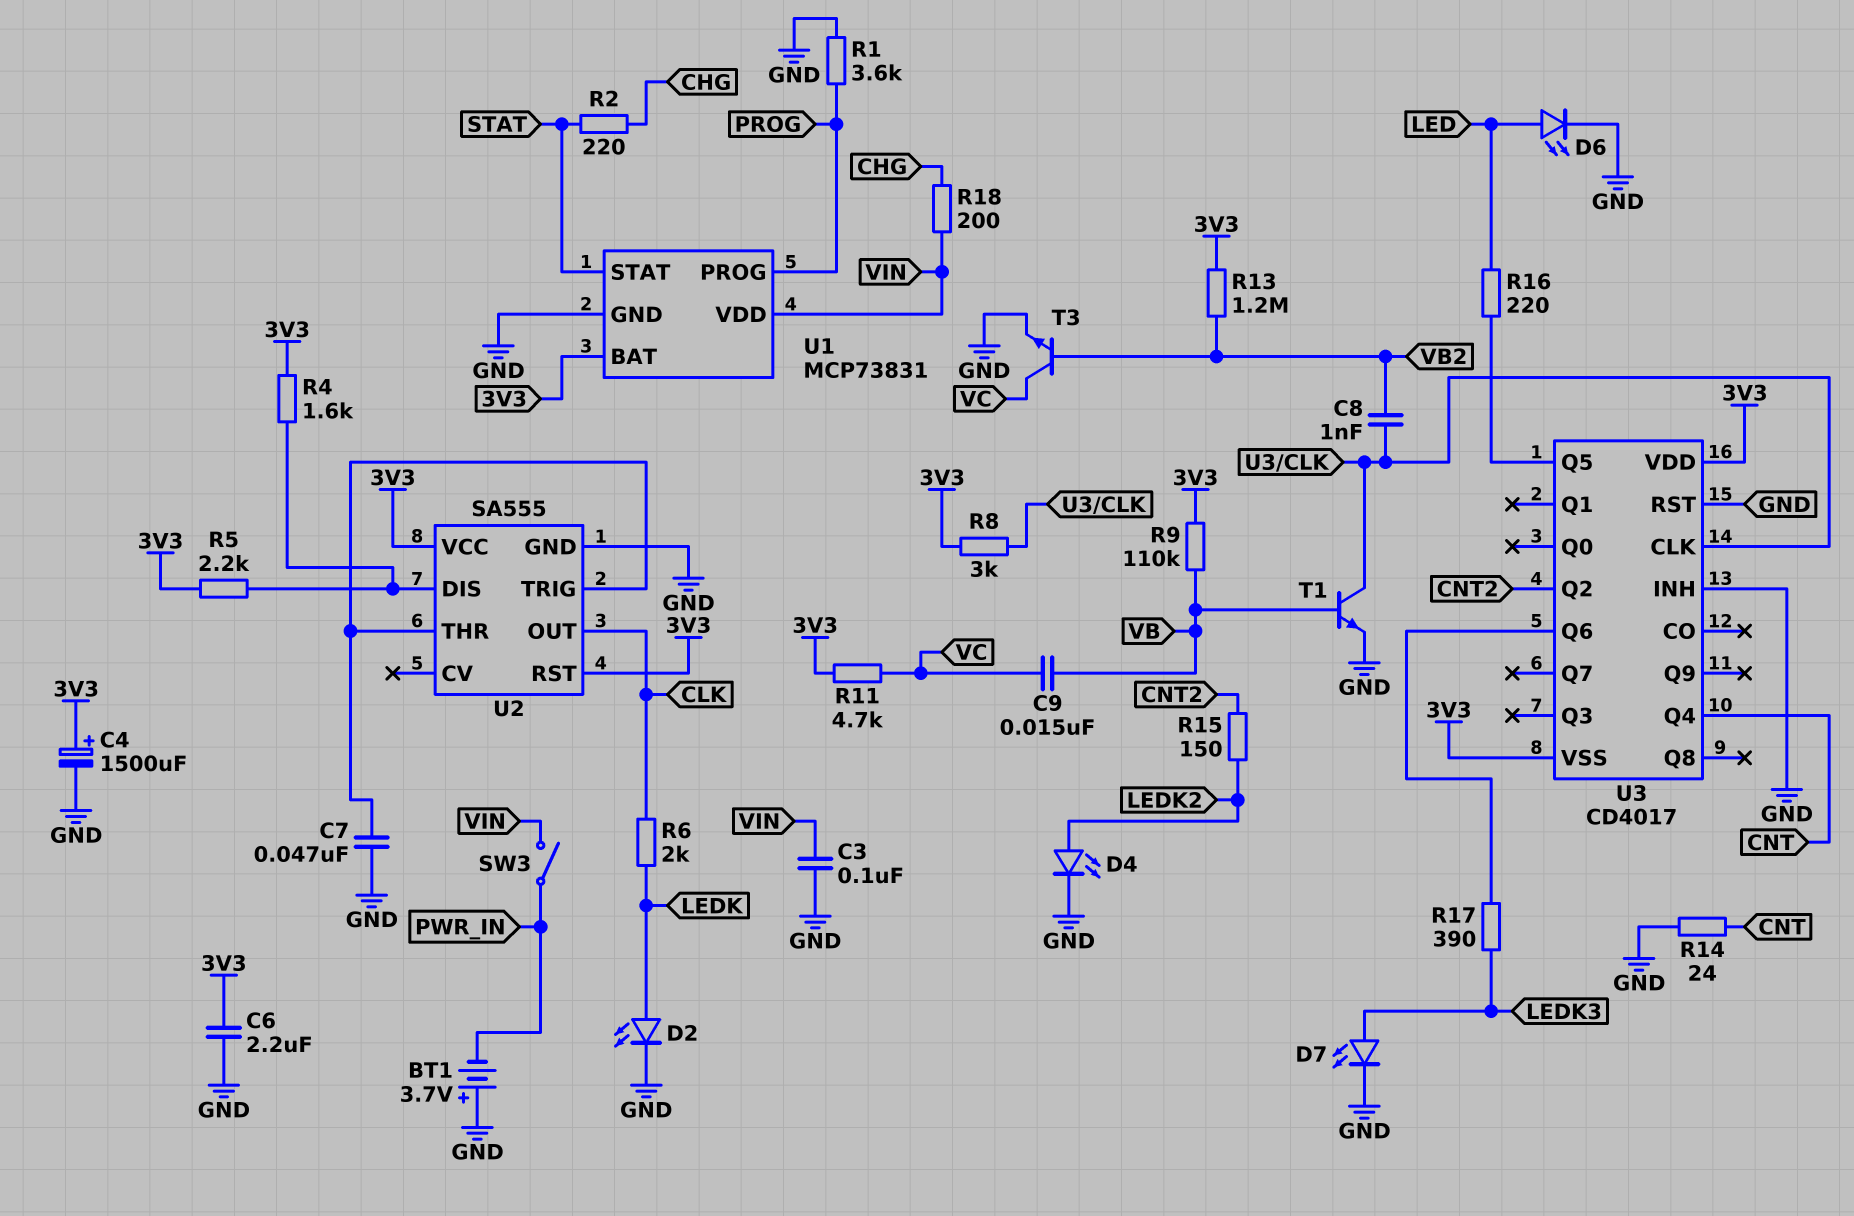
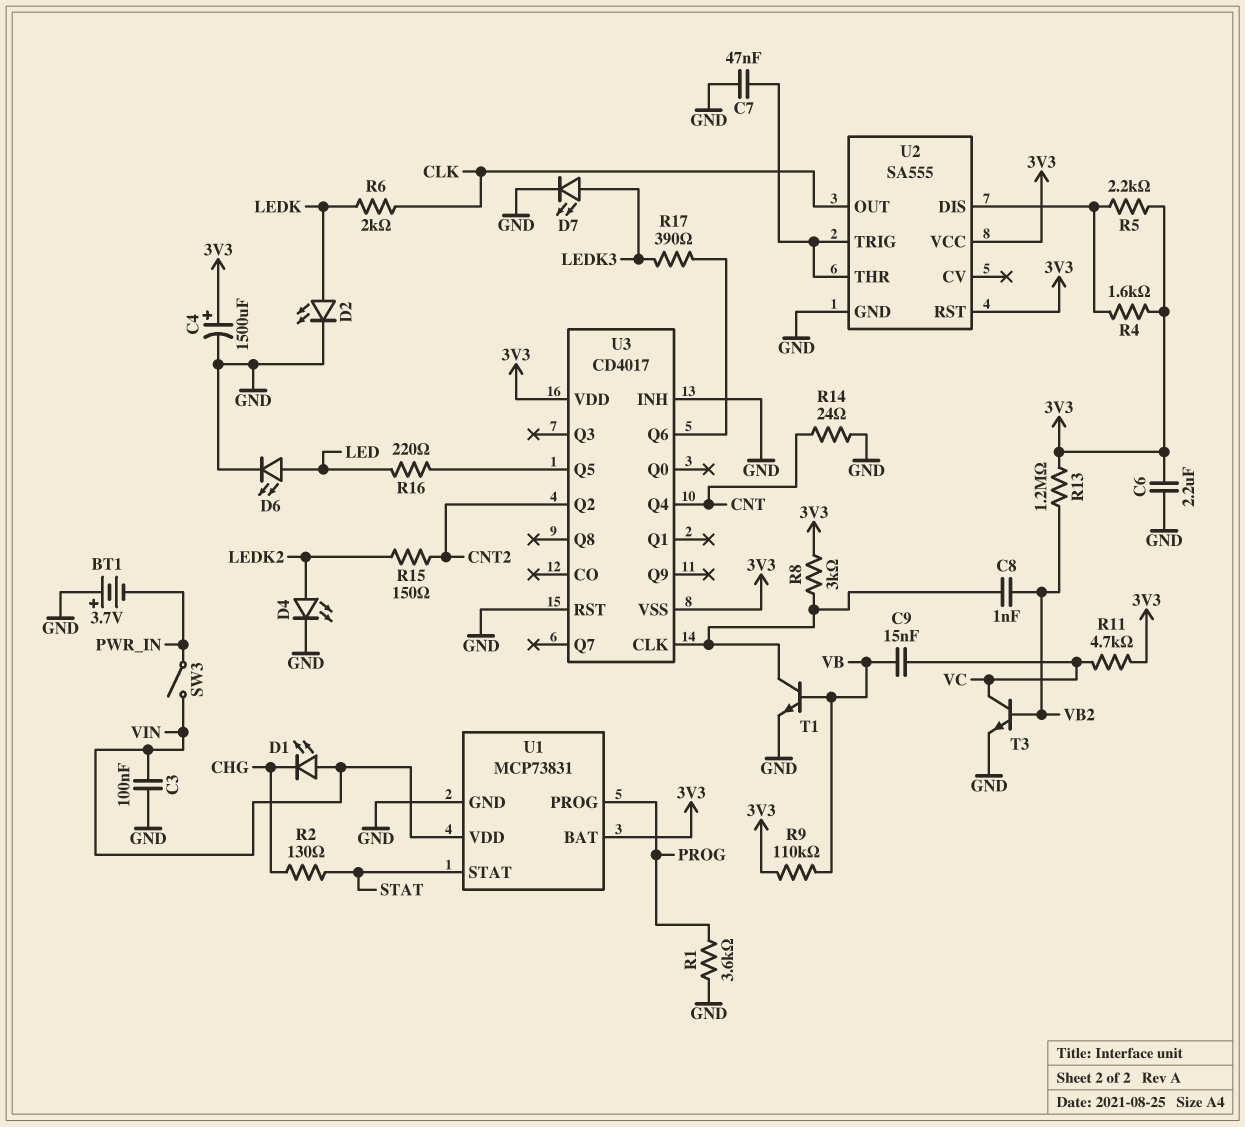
D1: none -> LED (A VIN, K CHG)
R2: 220 (CHG, STAT) -> 130 (CHG, STAT)
R18: 200 (CHG, VIN) -> none

